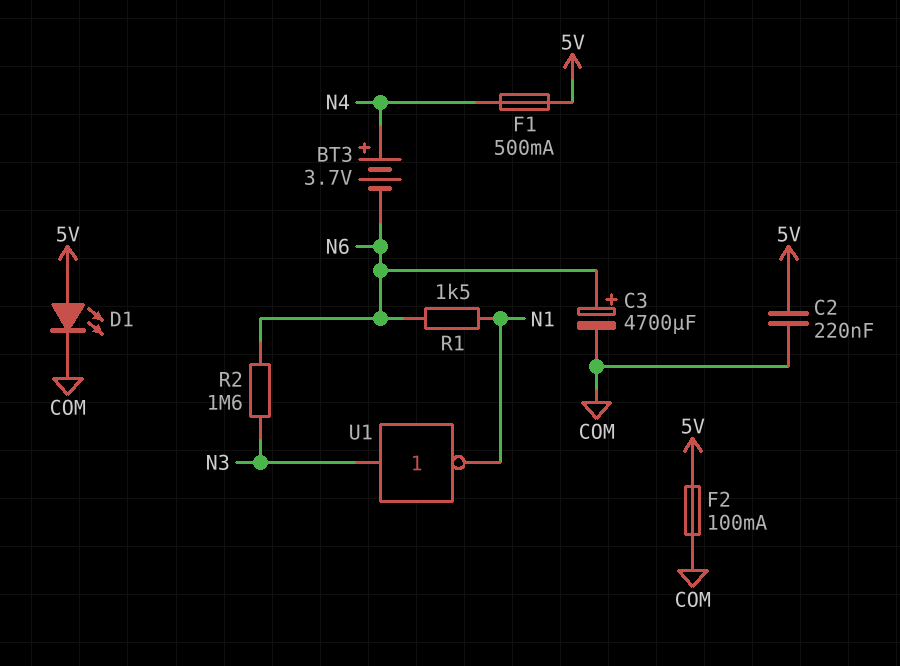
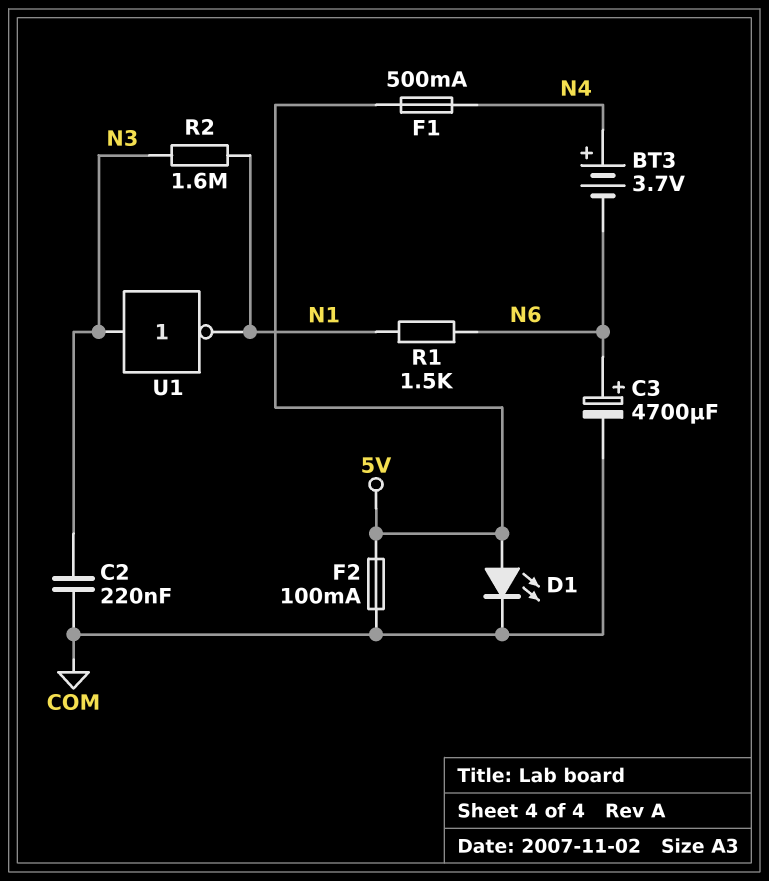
C2: 220nF (5V, COM) -> 220nF (COM, N3)
R2: 1.6M (N3, N6) -> 1.6M (N1, N3)

